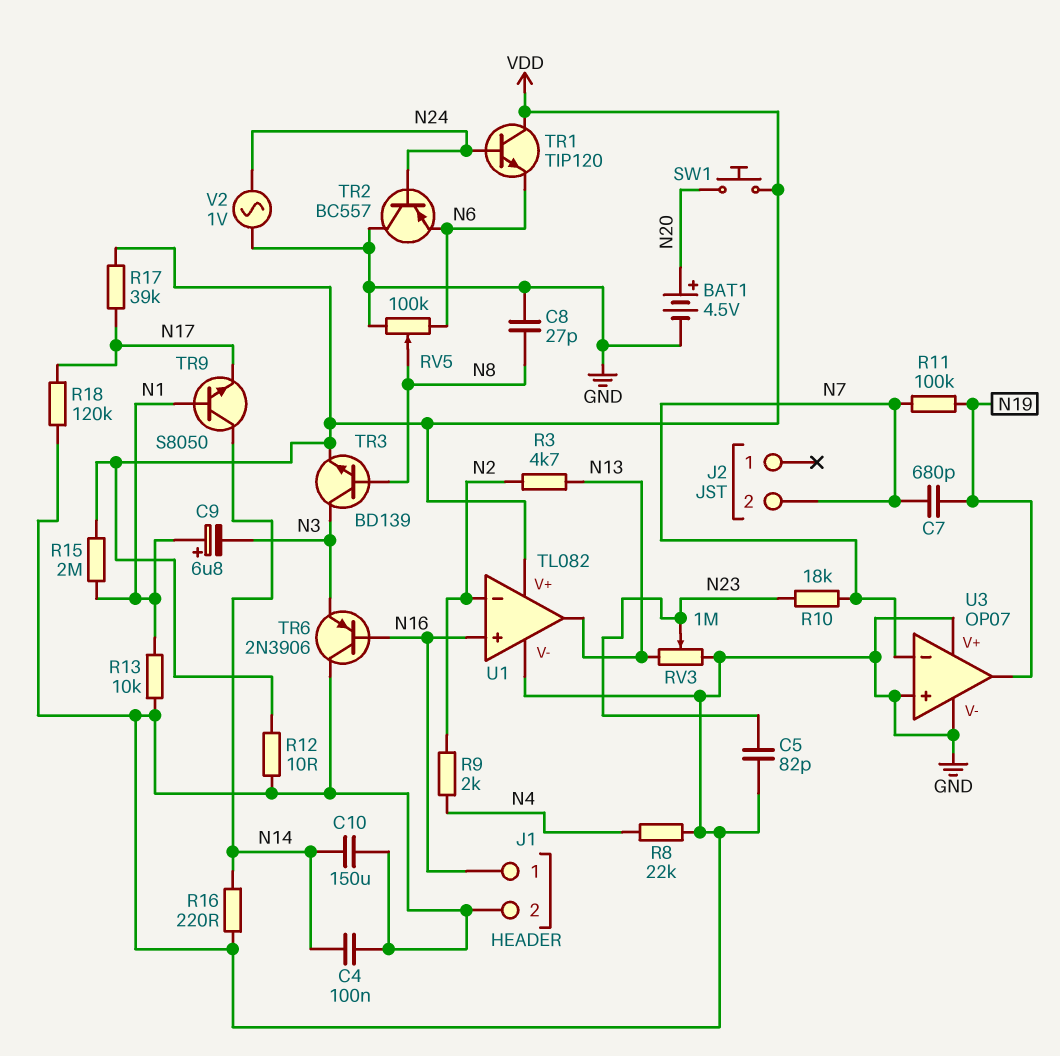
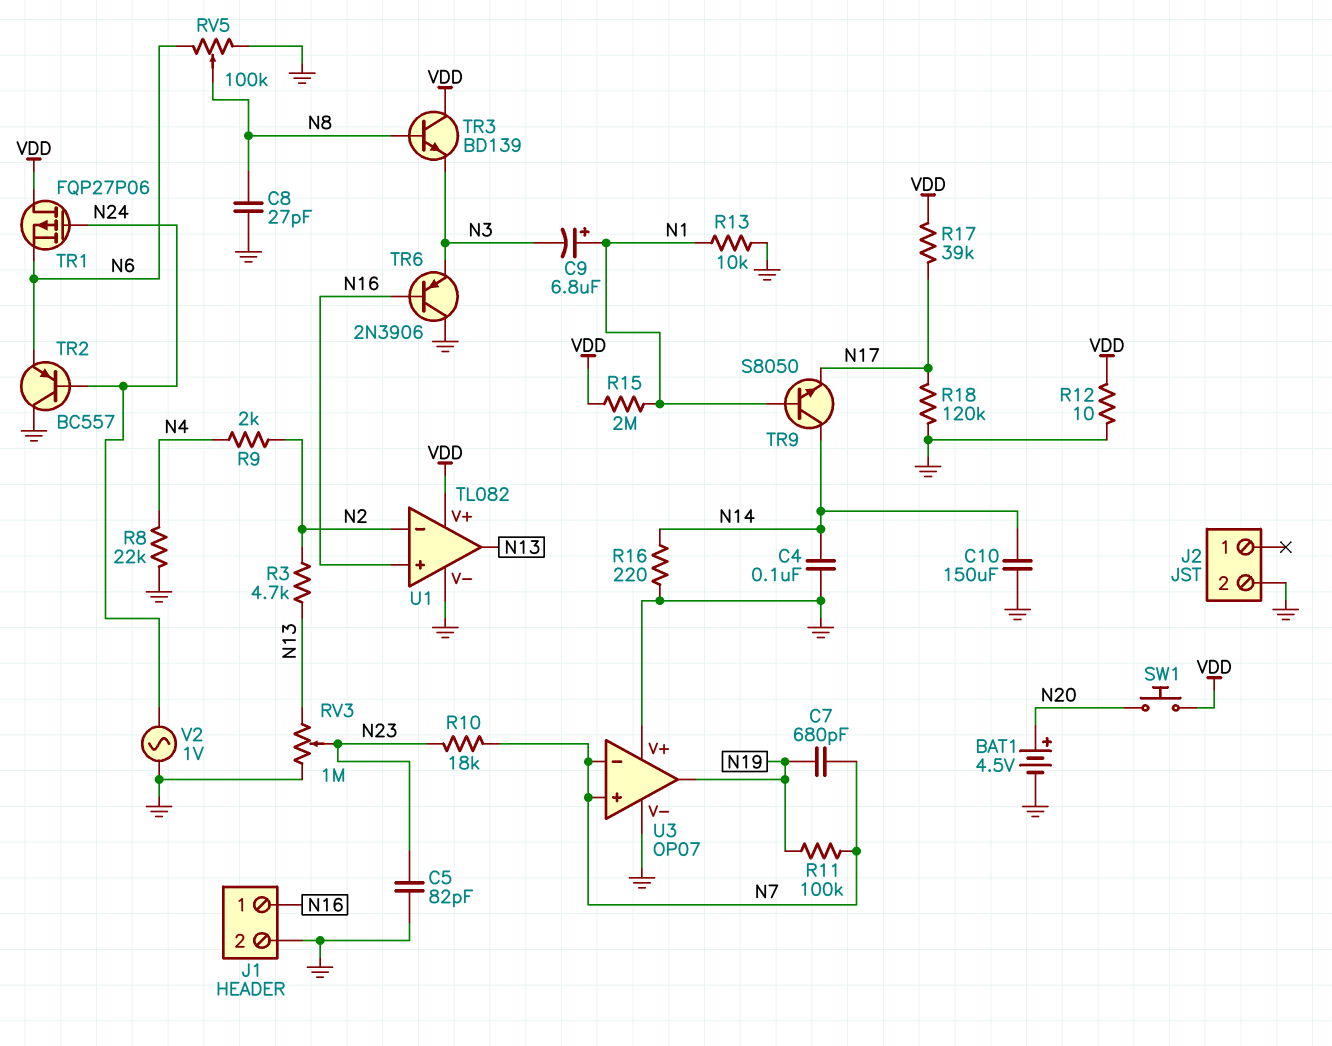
J2 pin 2: N7 -> GND
TR1: NPN TIP120 (B N24, C VDD, E N6) -> PMOS FQP27P06 (G N24, D VDD, S N6)
TR3: NPN BD139 (B N8, C N3, E VDD) -> NPN BD139 (B N8, C VDD, E N3)
U3 pin in+: GND -> N7

